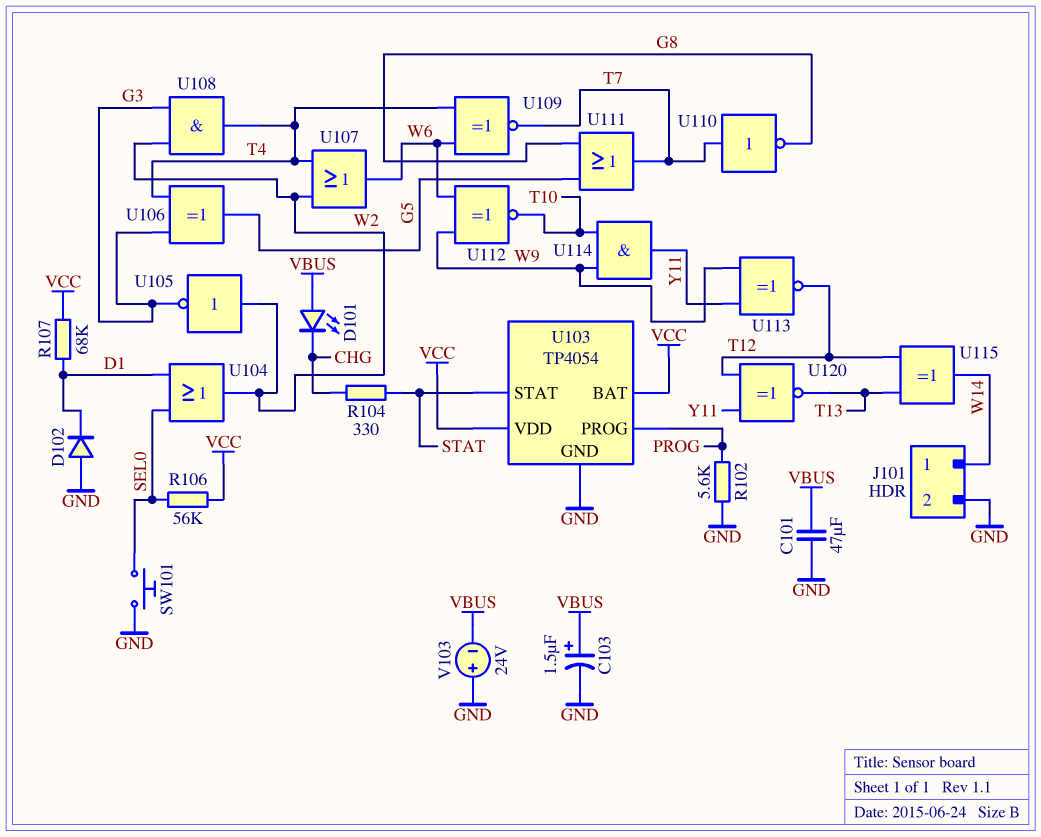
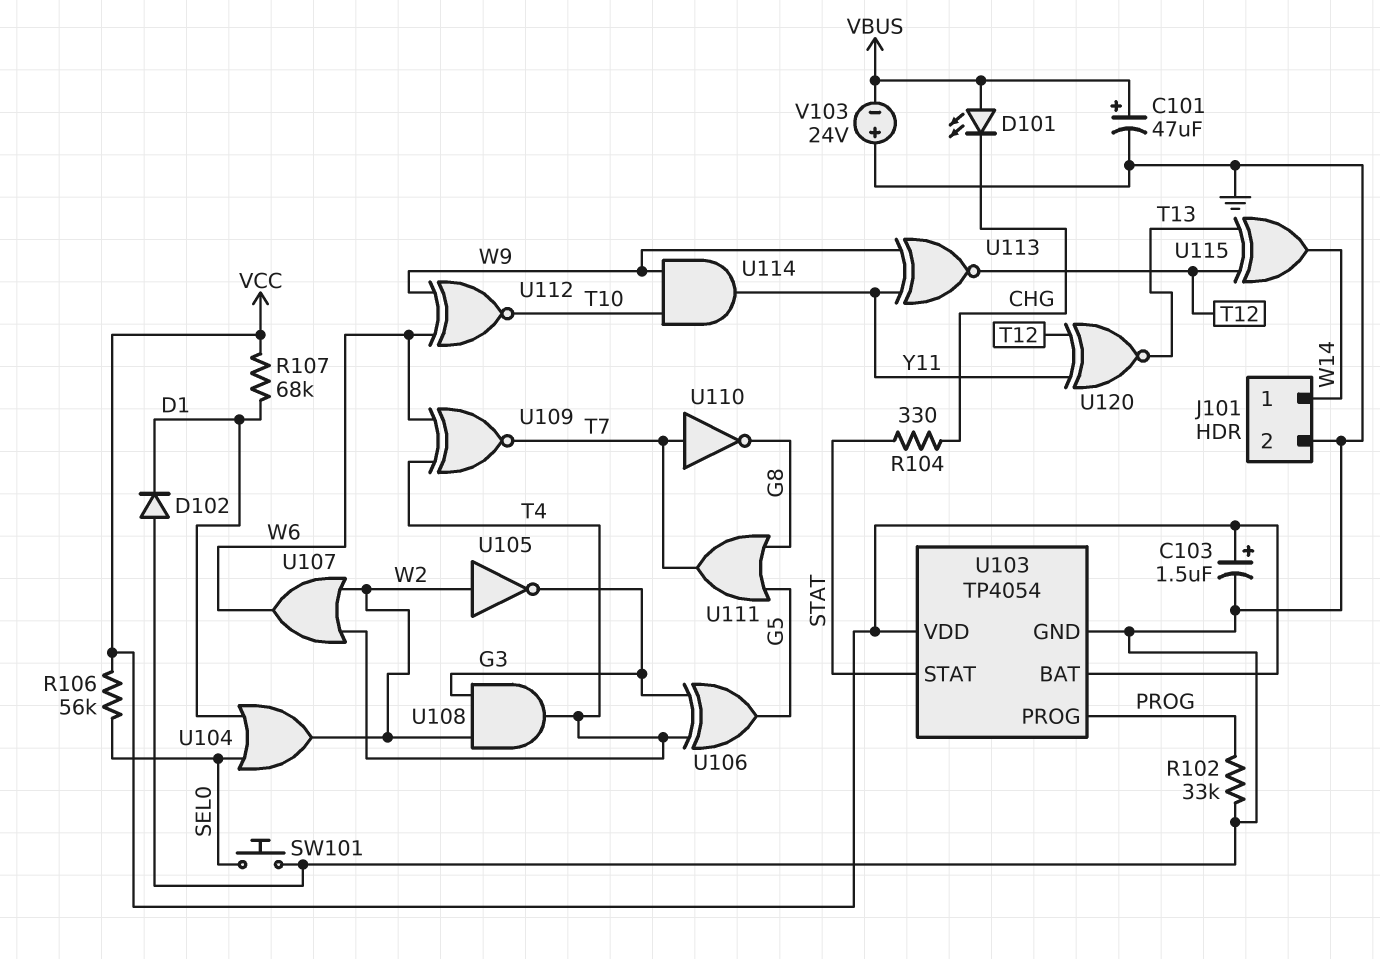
C101: 47uF (GND, VBUS) -> 47uF (plus VBUS, minus GND)
C103: 1.5uF (plus VBUS, minus GND) -> 1.5uF (plus VCC, minus GND)
R102: 5.6k (GND, PROG) -> 33k (GND, PROG)

